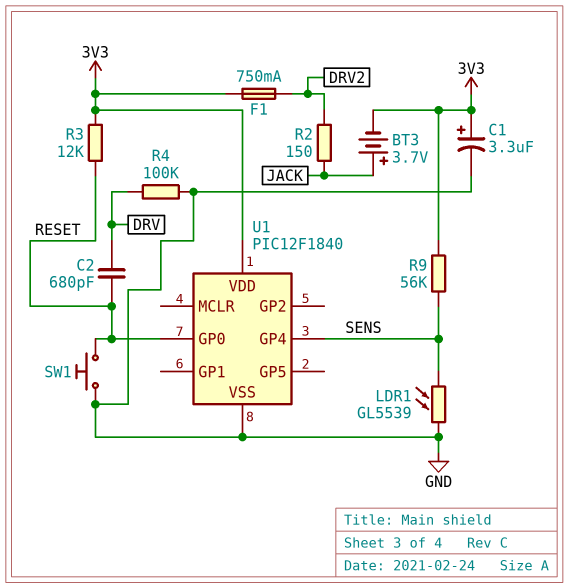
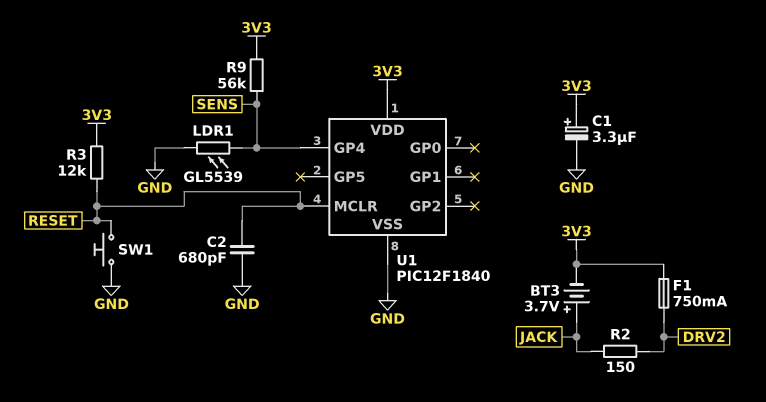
C2: 680pF (DRV, RESET) -> 680pF (GND, RESET)
R4: 100k (DRV, GND) -> none
U1 pin GP0: RESET -> none
U1 pin MCLR: none -> RESET

